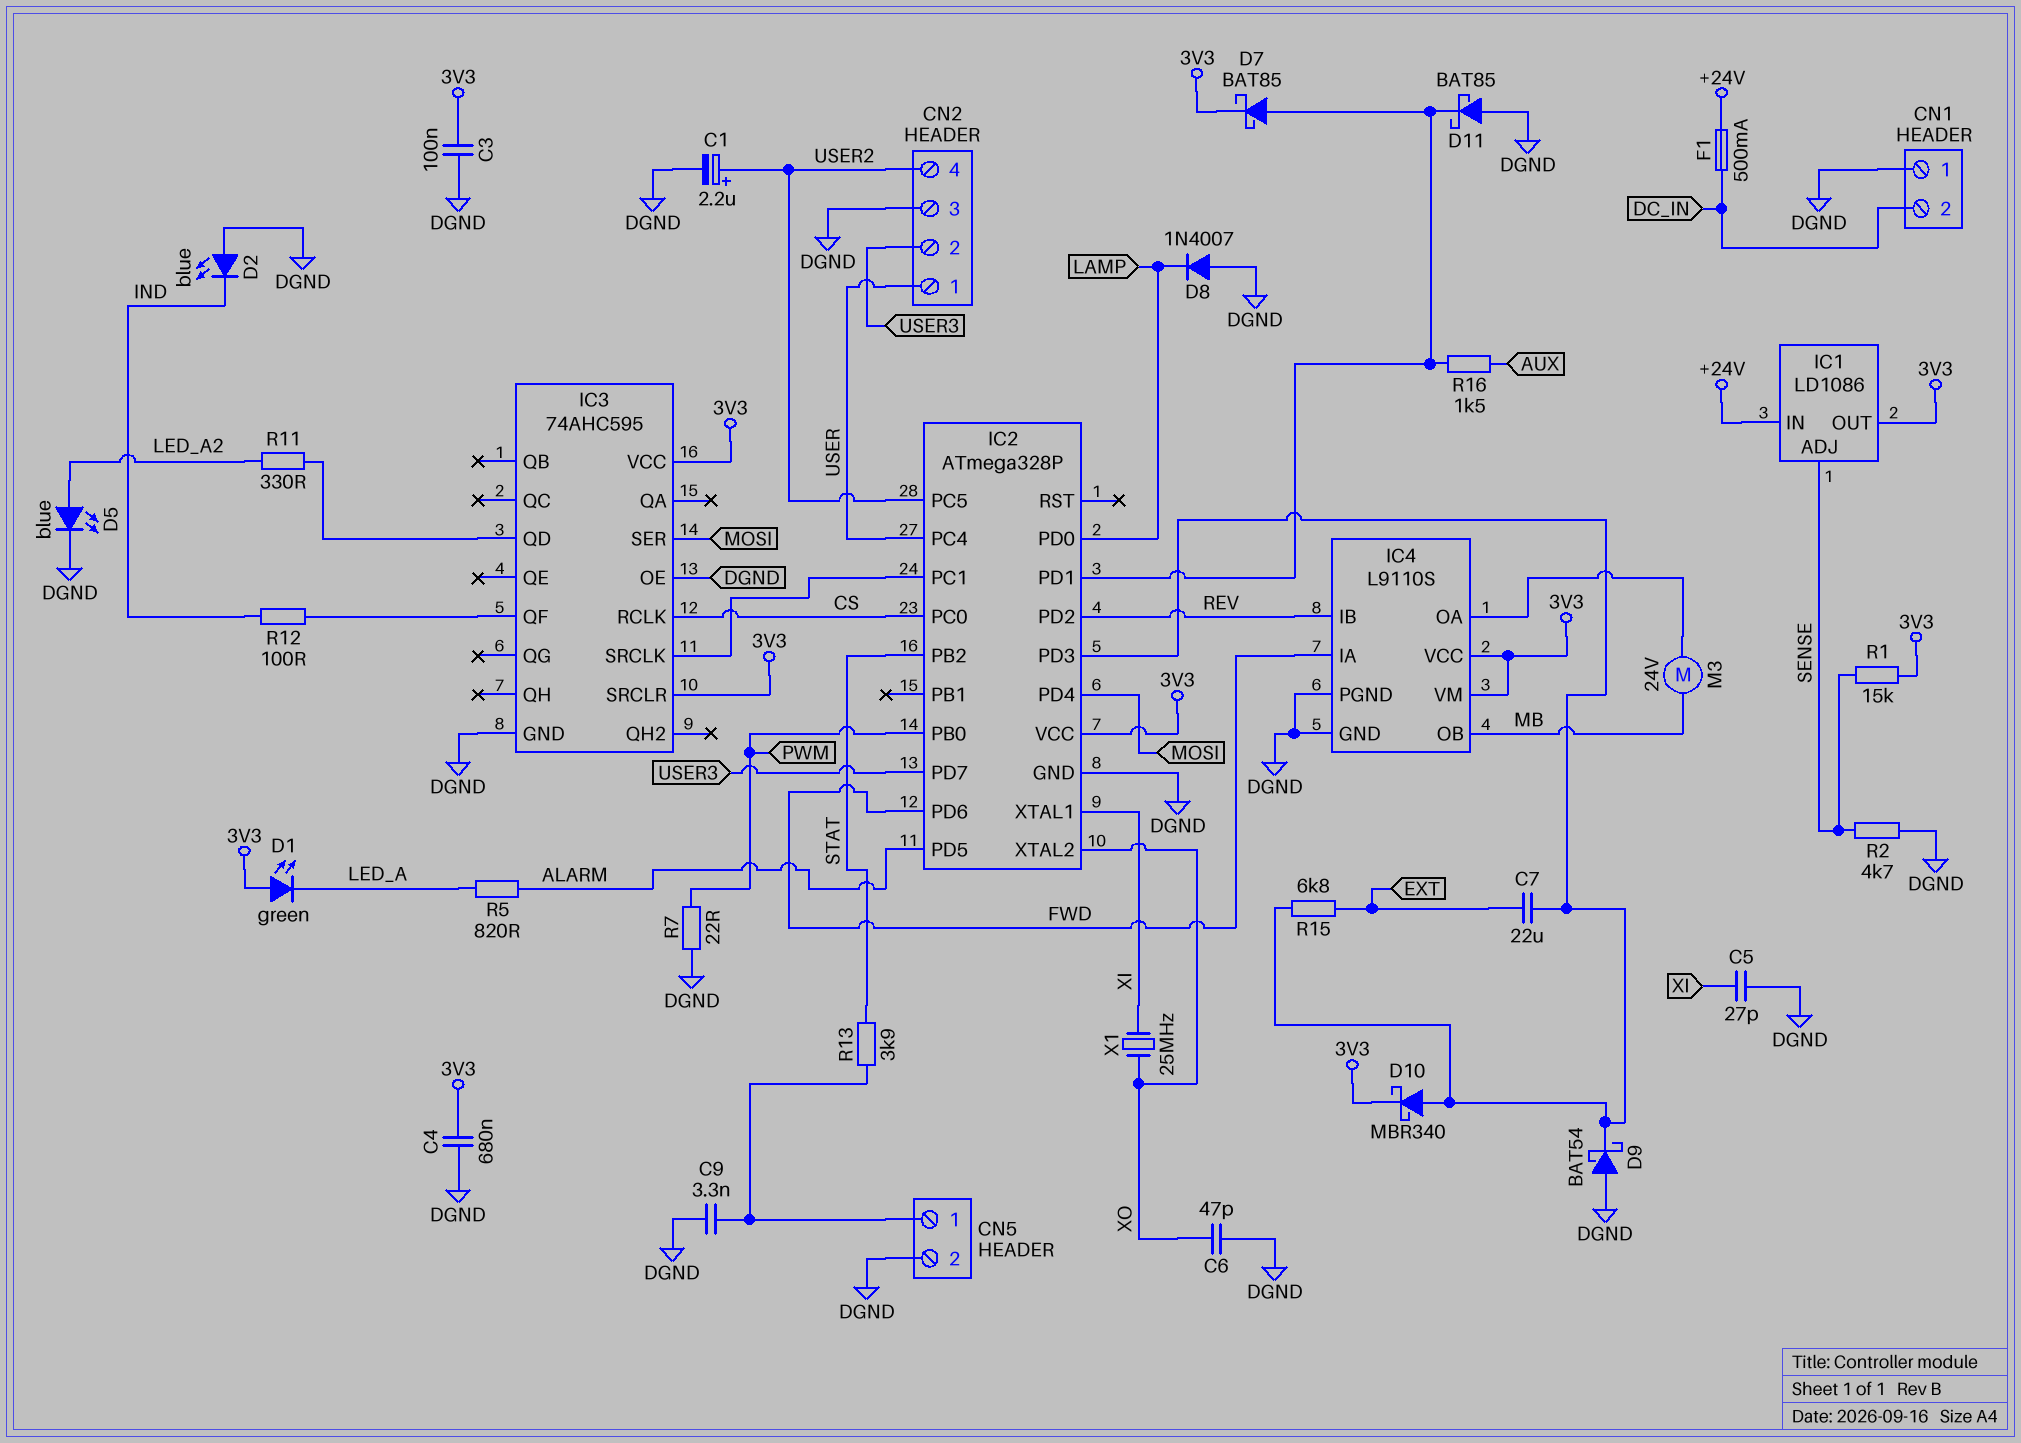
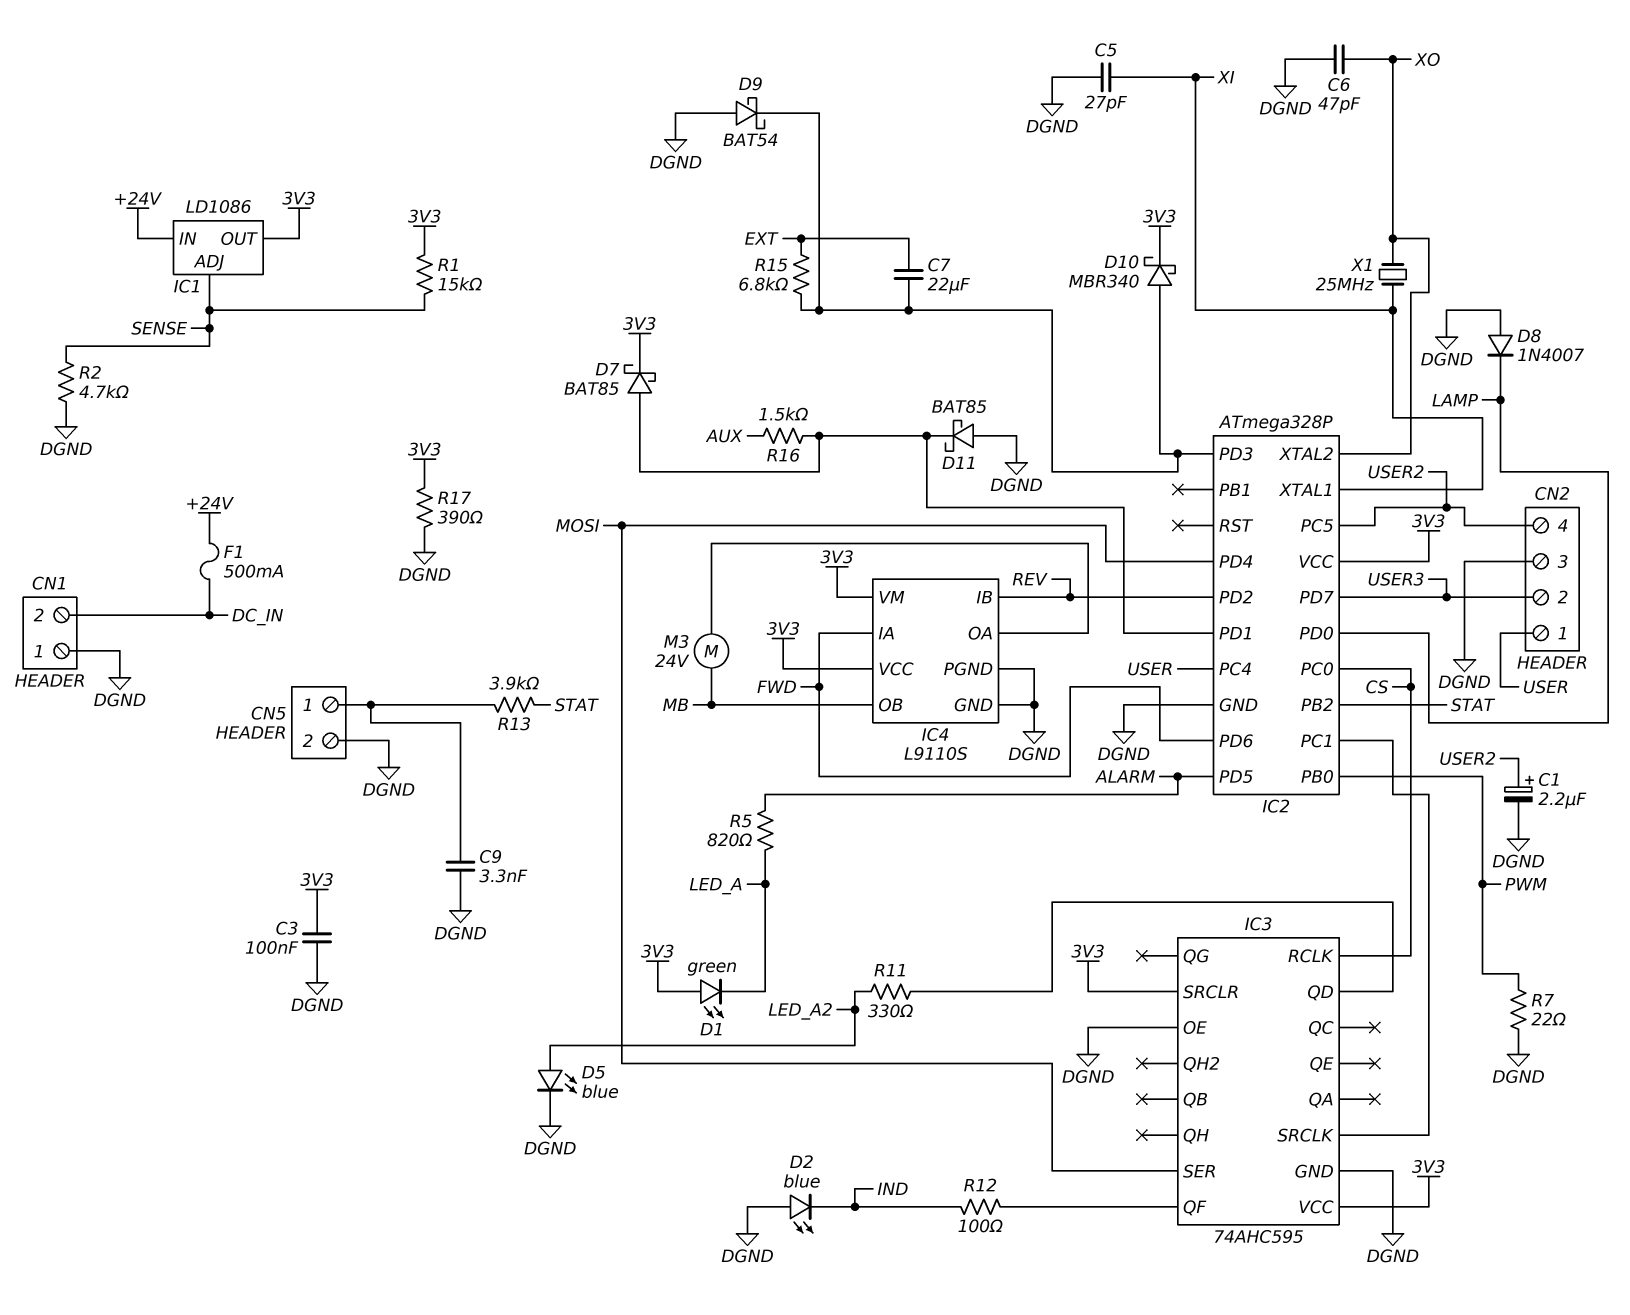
C4: 680nF (3V3, DGND) -> none
R17: none -> 390 (3V3, DGND)

